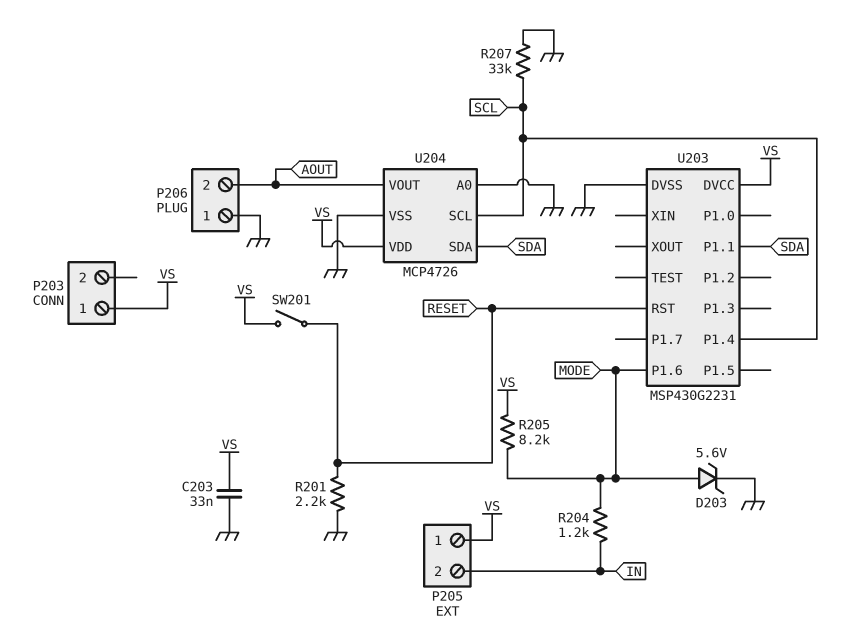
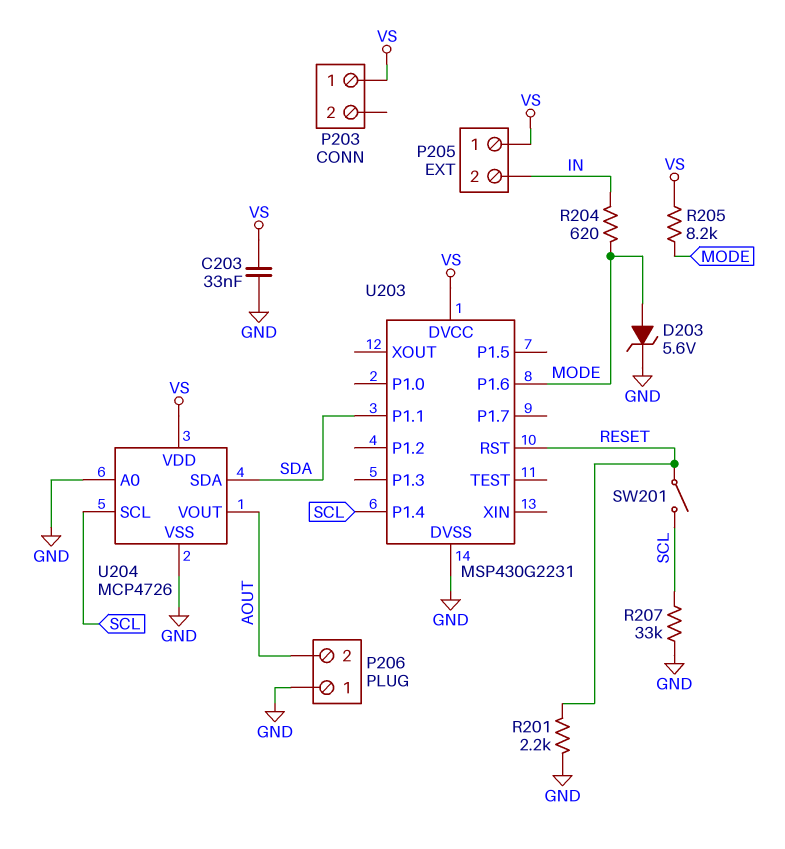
R204: 1.2k (IN, MODE) -> 620 (IN, MODE)
SW201: switch (RESET, VS) -> switch (RESET, SCL)

